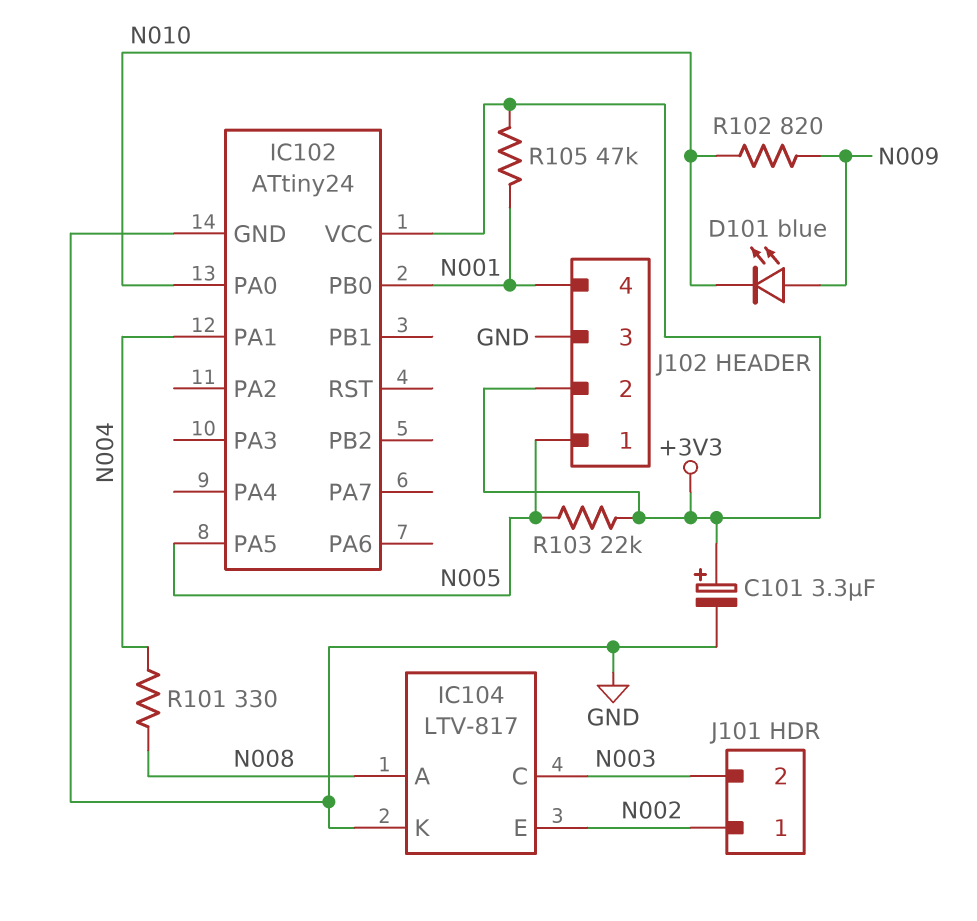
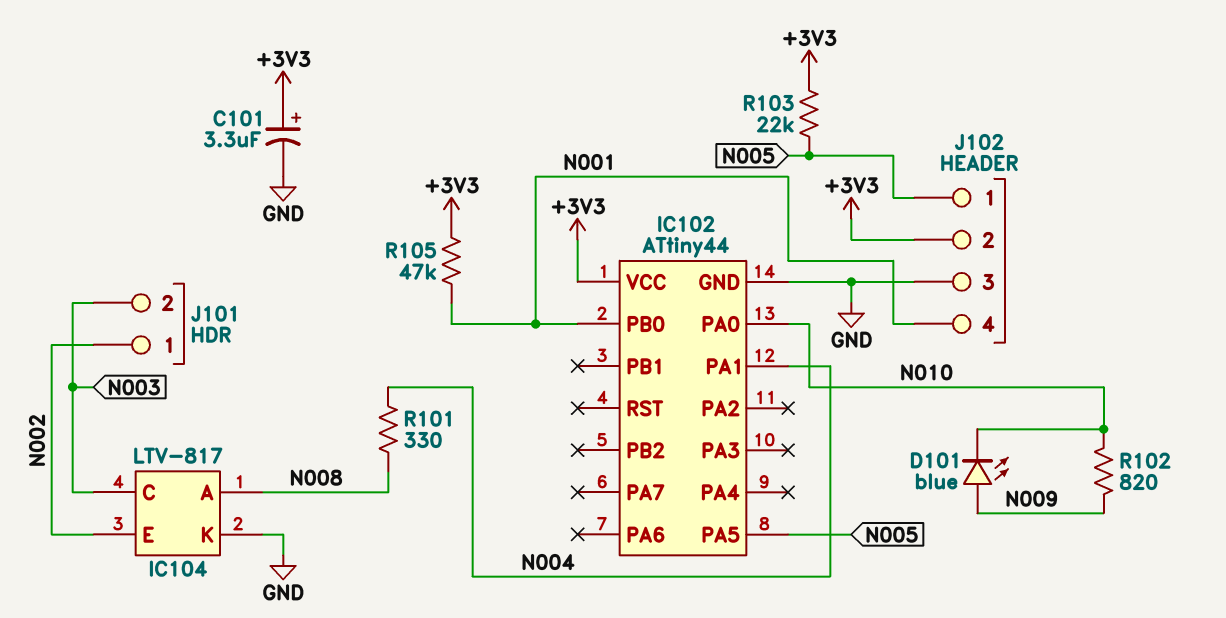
IC102: ATtiny24 -> ATtiny44

